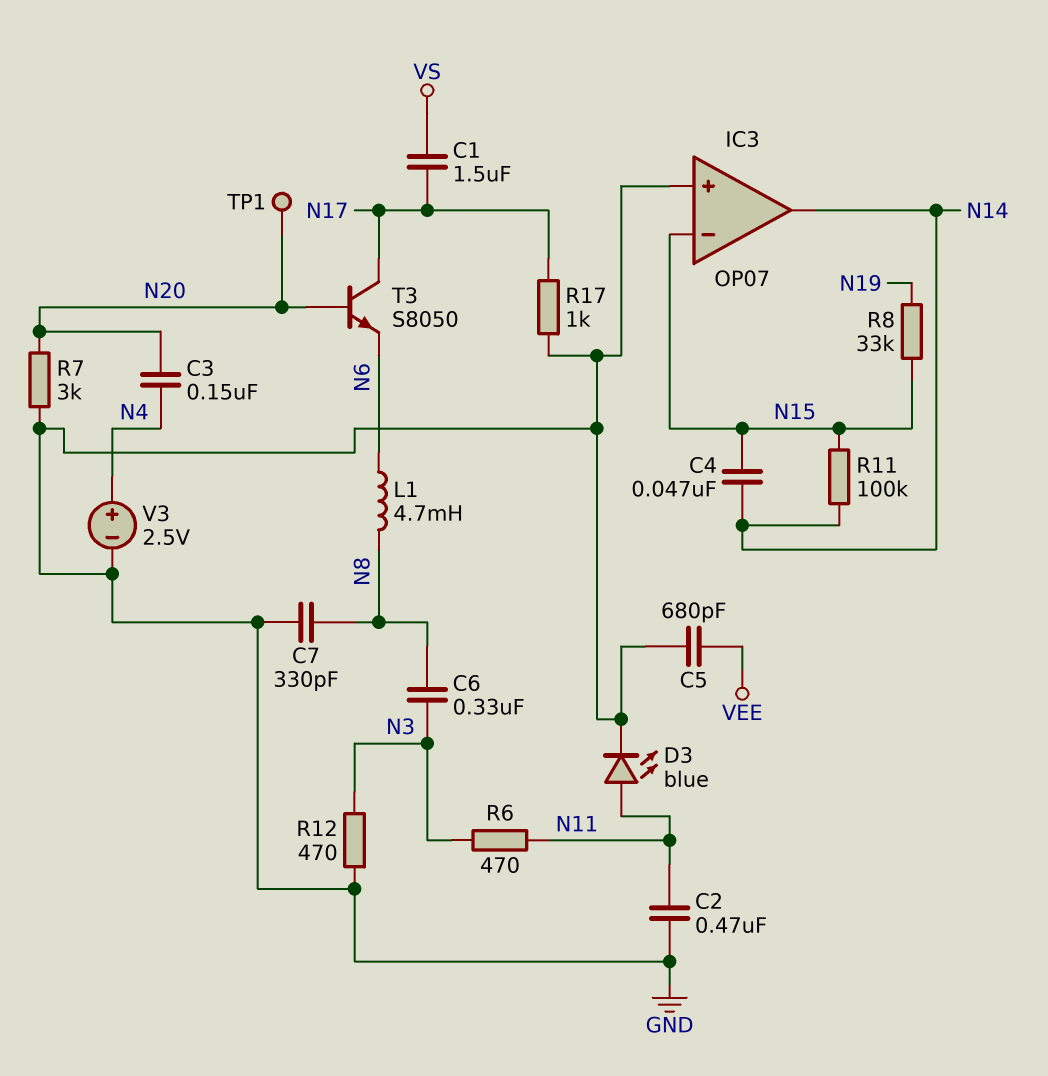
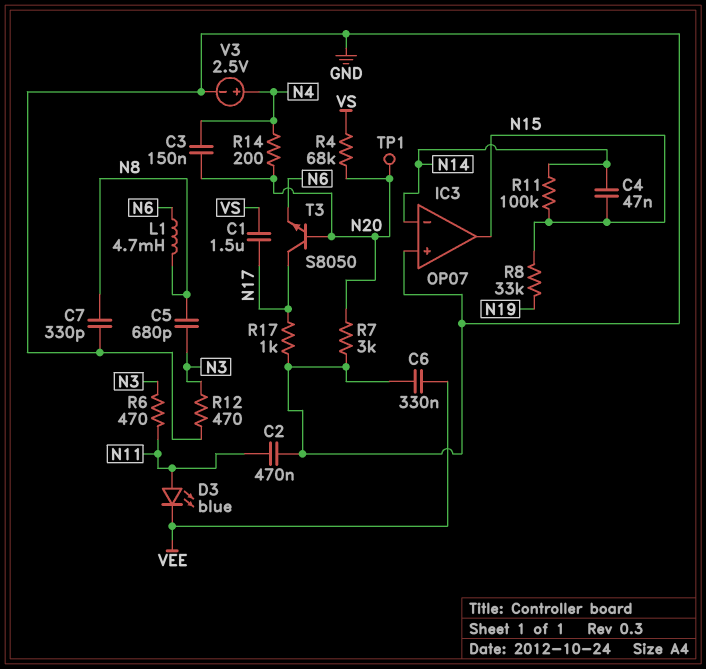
C5: 680pF (GND, VEE) -> 680pF (N3, N8)
C6: 330nF (N3, N8) -> 330nF (GND, VEE)
D3: LED blue (A N11, K GND) -> LED blue (A N11, K VEE)
IC3 pin in-: N15 -> N14
IC3 pin out: N14 -> N15
R4: none -> 68k (N20, VS)
R14: none -> 200 (N4, N20)

